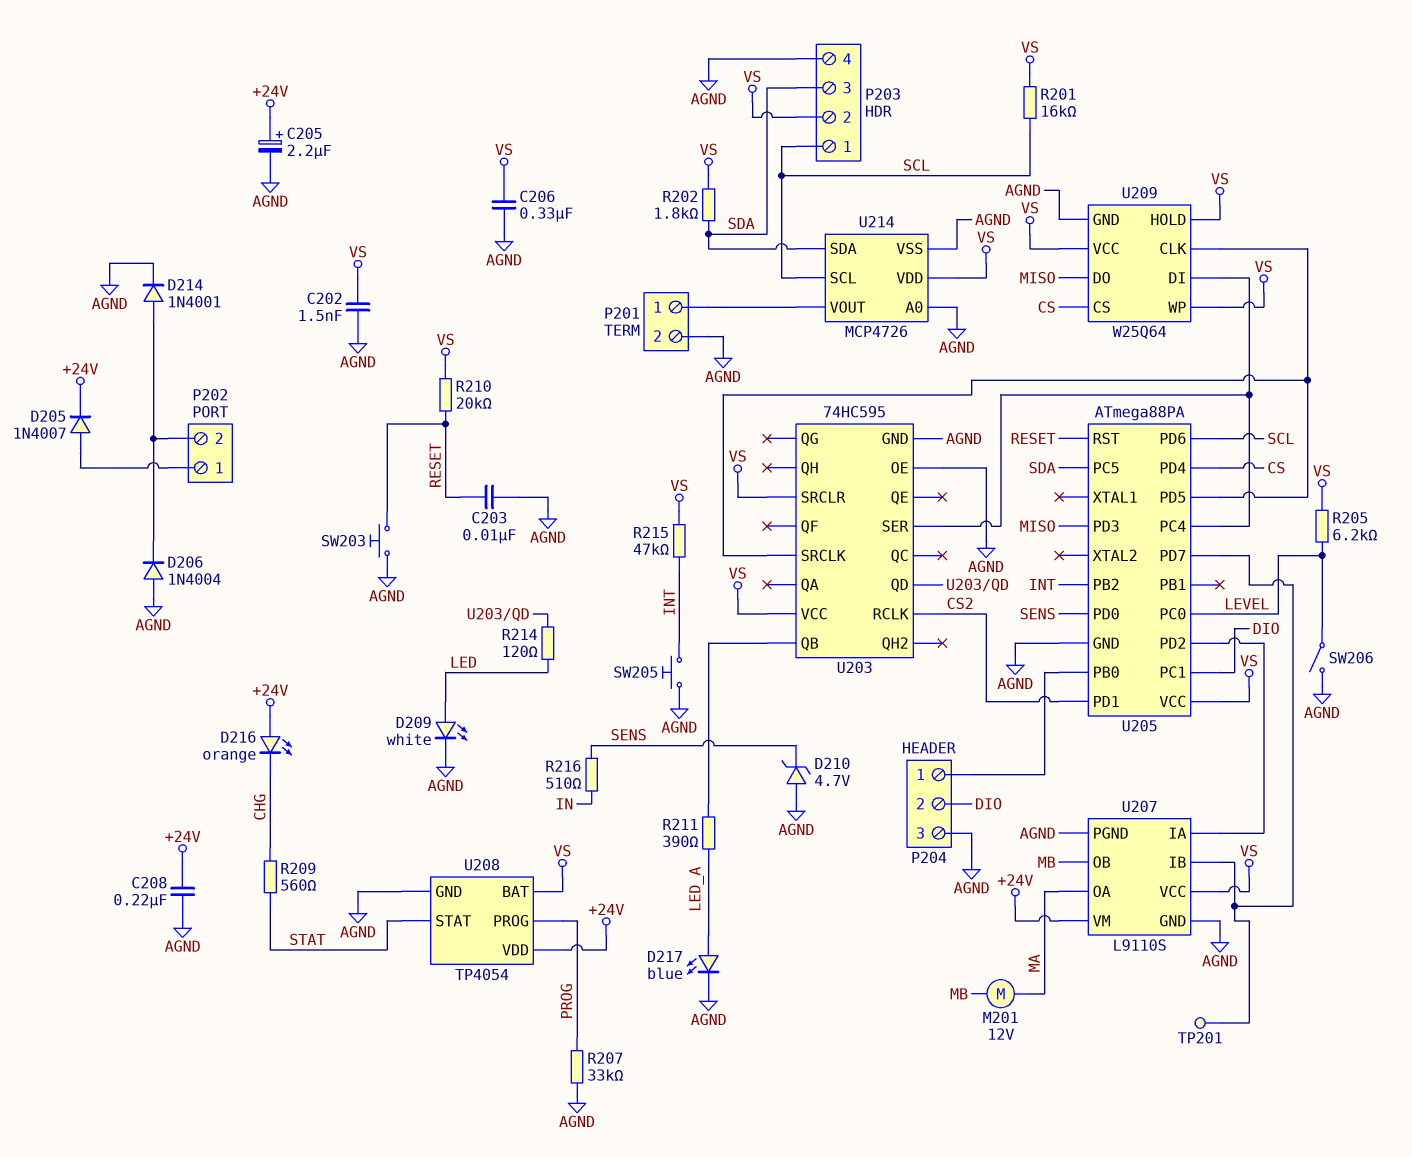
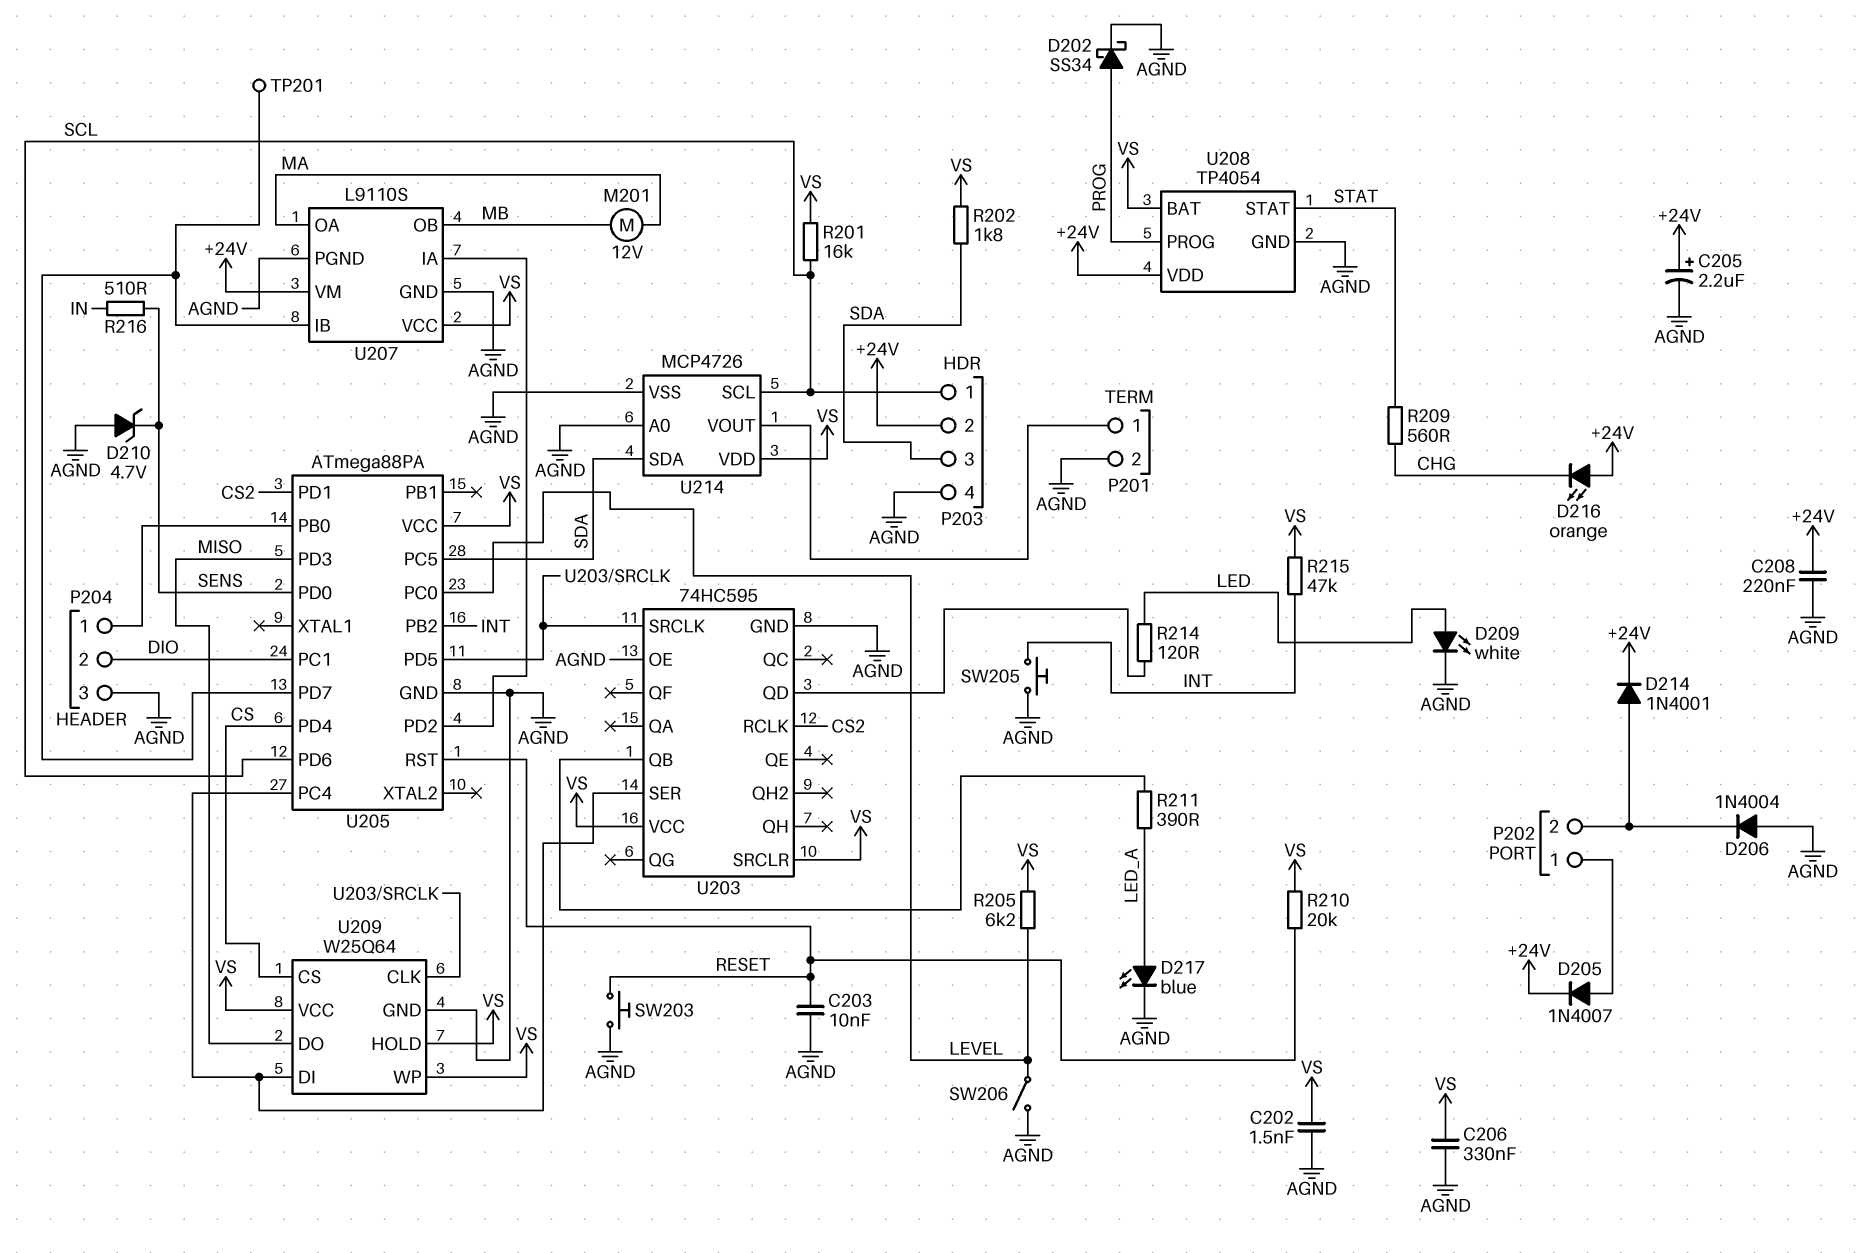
D202: none -> schottky SS34 (A PROG, K AGND)
D214: diode 1N4001 (A P202/2, K AGND) -> diode 1N4001 (A P202/2, K +24V)
P203 pin 2: VS -> +24V
R207: 33k (AGND, PROG) -> none

